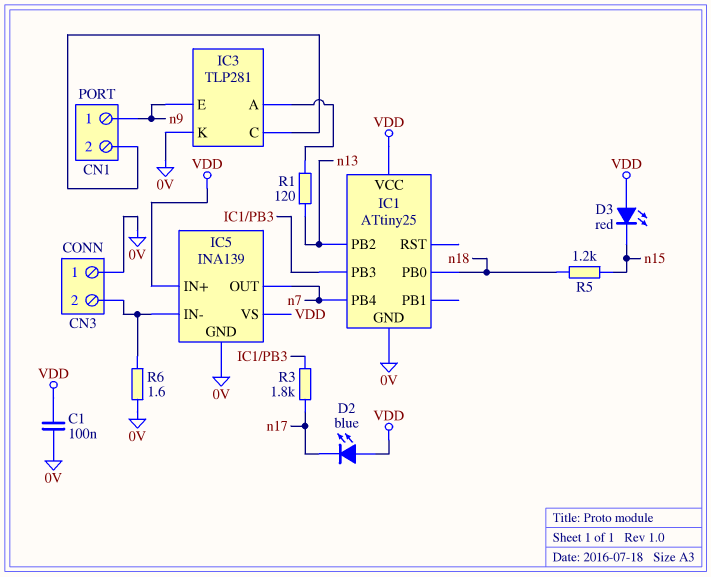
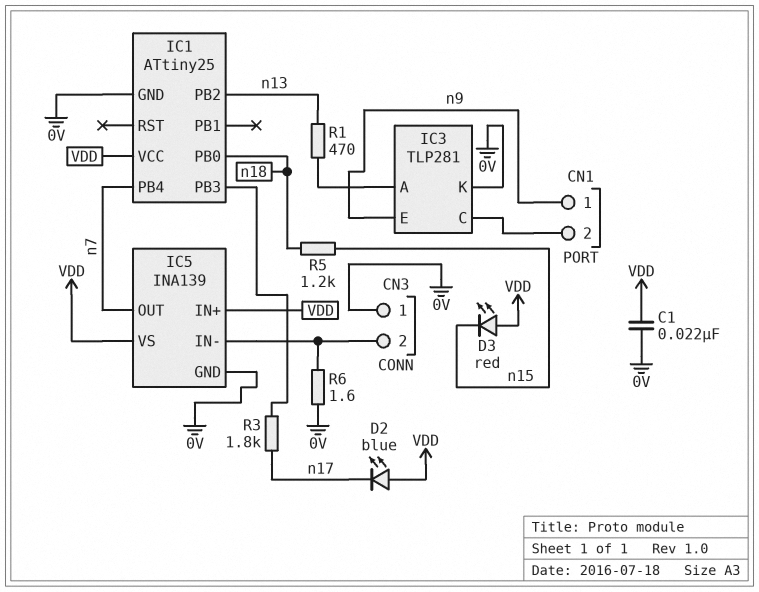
C1: 100nF (0V, VDD) -> 22nF (0V, VDD)
R1: 120 (IC3/A, n13) -> 470 (IC3/A, n13)

